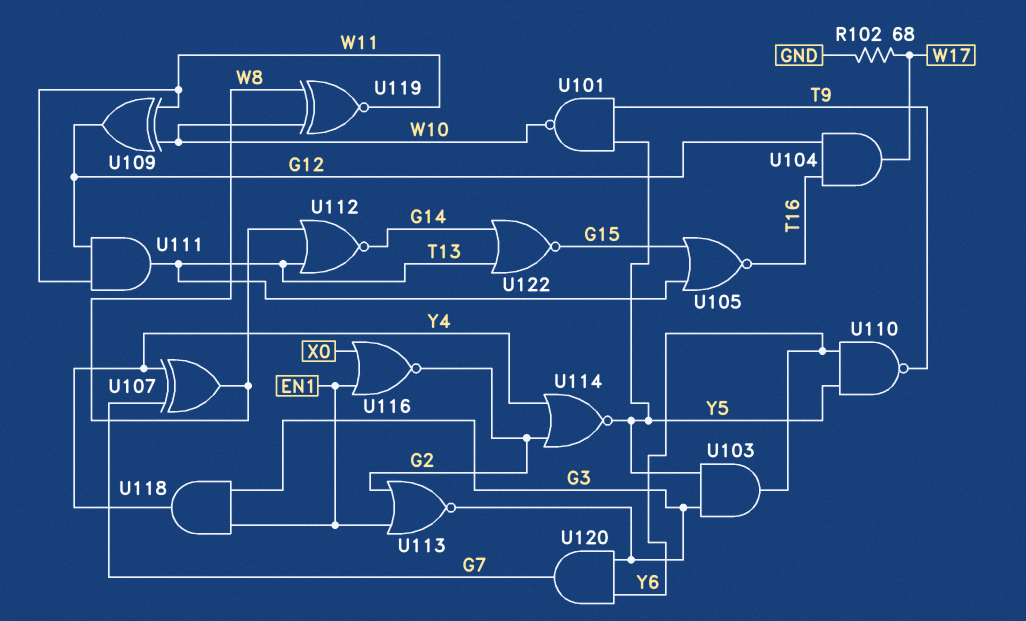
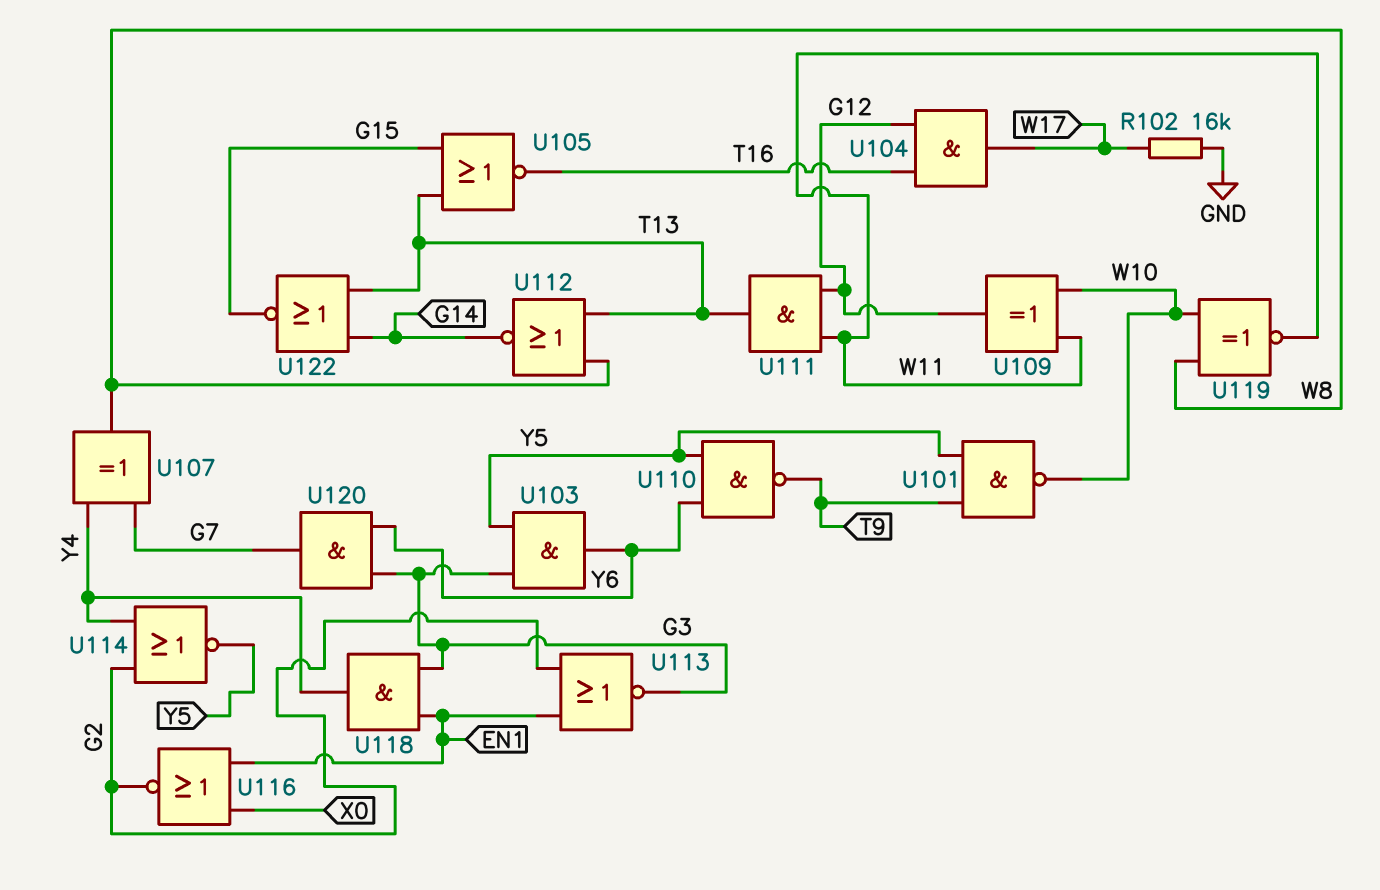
R102: 68 (GND, W17) -> 16k (GND, W17)

